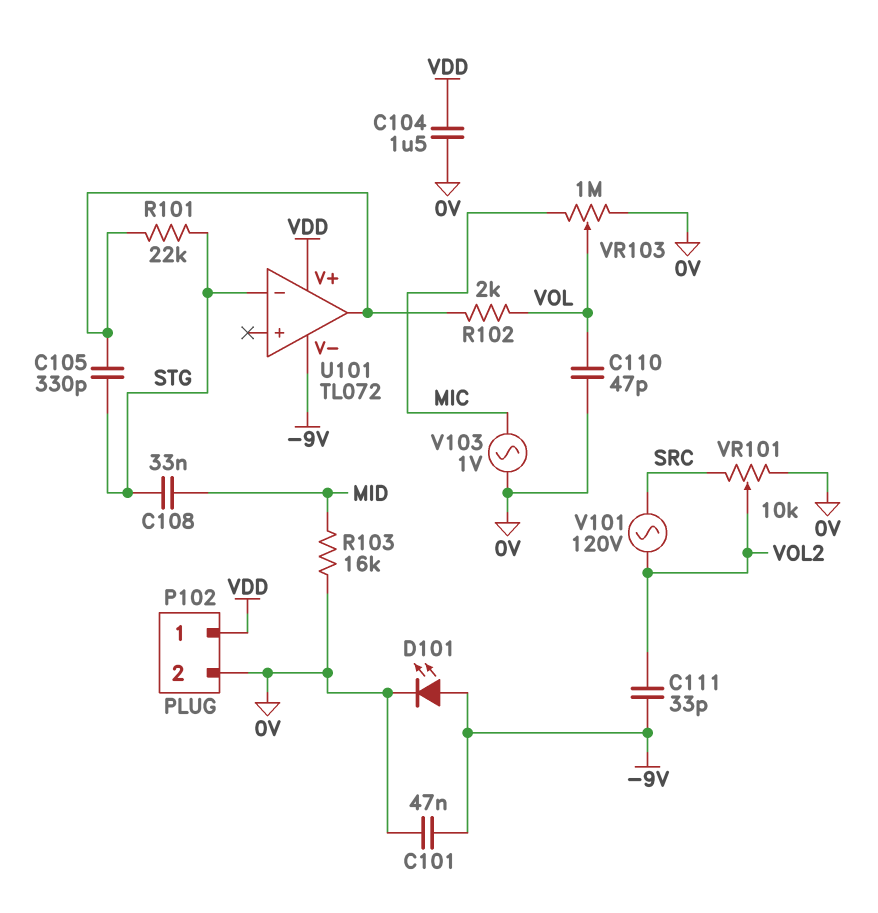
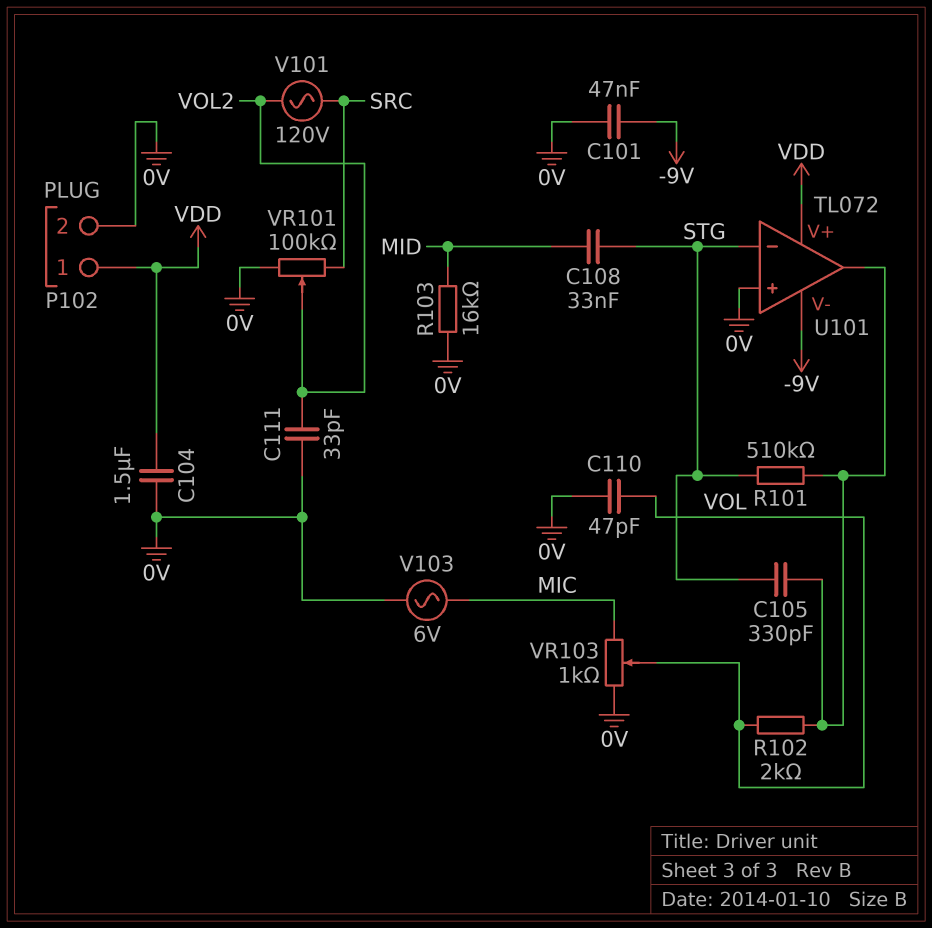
C111: 33pF (-9V, VOL2) -> 33pF (0V, VOL2)
D101: LED (A -9V, K 0V) -> none
R101: 22k (STG, U101/out) -> 510k (STG, U101/out)
U101 pin in+: none -> 0V
V103: AC 1V (0V, MIC) -> AC 6V (0V, MIC)
VR101: 10k (0V, SRC, wiper VOL2) -> 100k (0V, SRC, wiper VOL2)
VR103: 1M (0V, MIC, wiper VOL) -> 1k (0V, MIC, wiper VOL)

